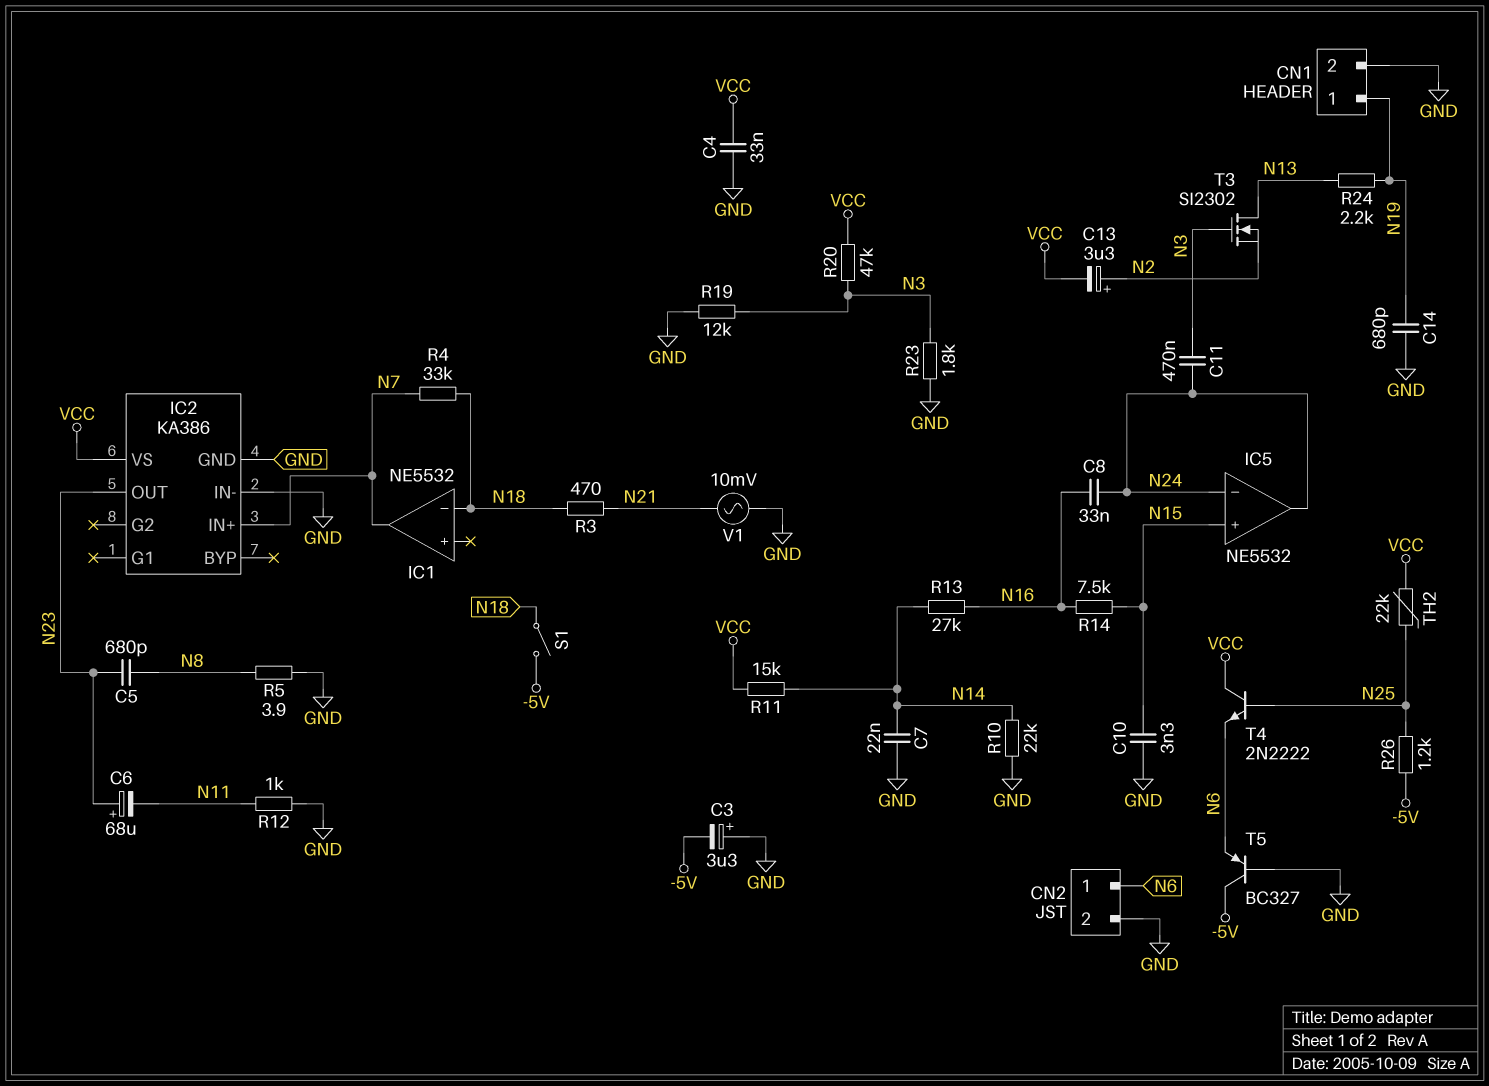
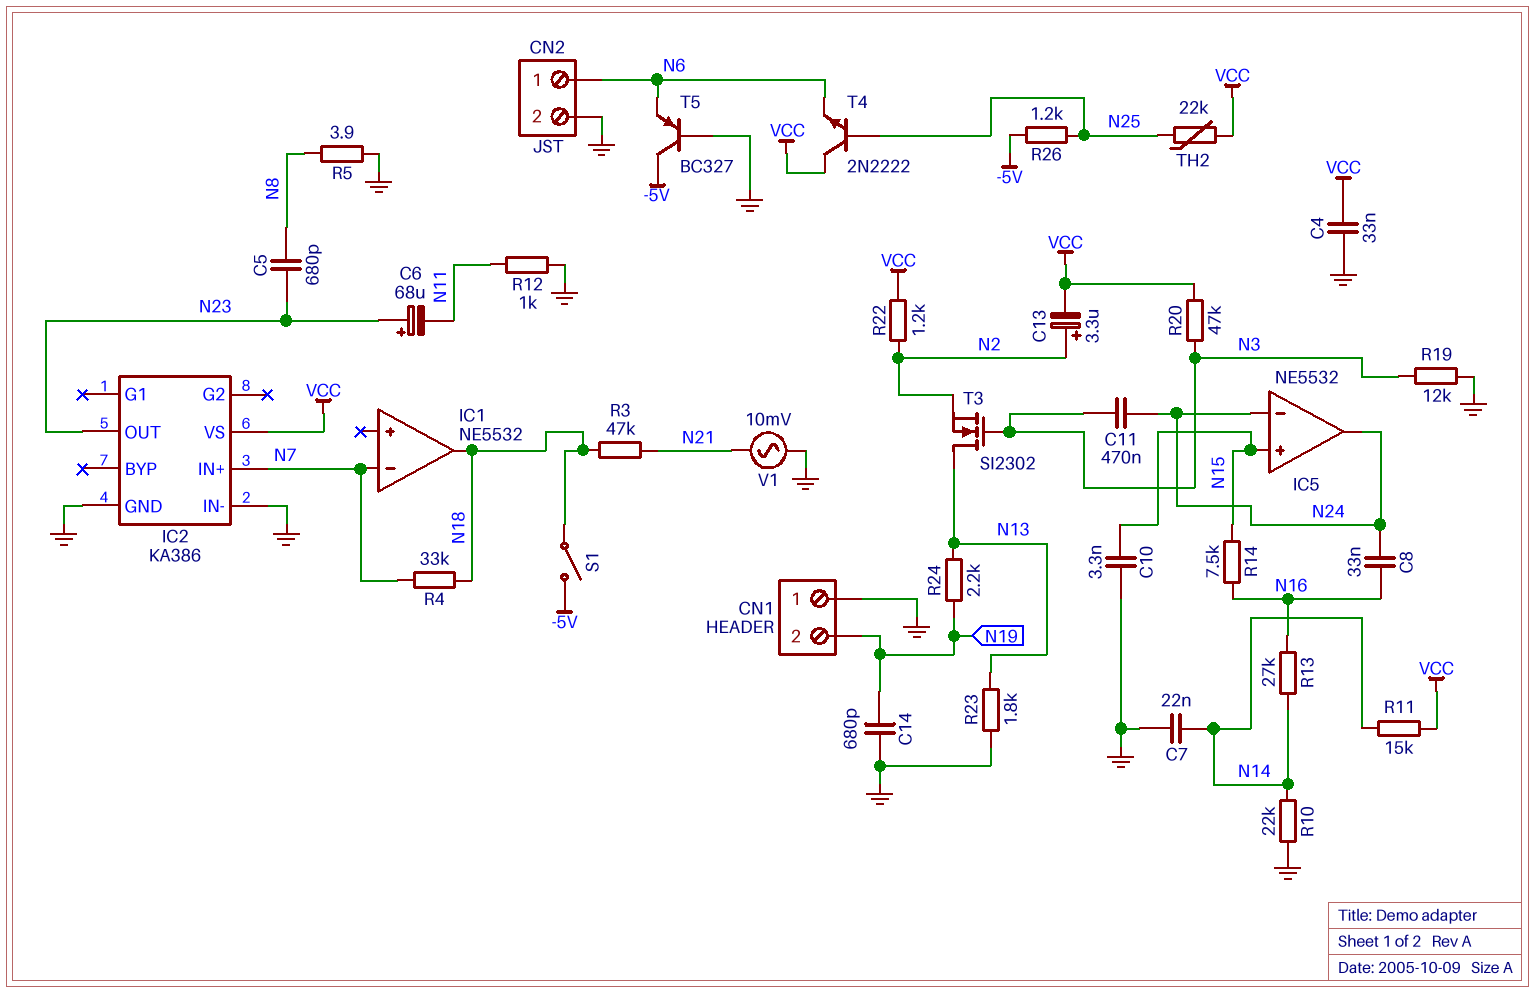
C3: 3.3uF (plus GND, minus -5V) -> none
CN1 pin 1: N19 -> GND
CN1 pin 2: GND -> N19
IC1 pin in-: N18 -> N7
IC1 pin out: N7 -> N18
R3: 470 (N18, N21) -> 47k (N18, N21)
R22: none -> 1.2k (N2, VCC)
R23: 1.8k (GND, N3) -> 1.8k (GND, N13)

